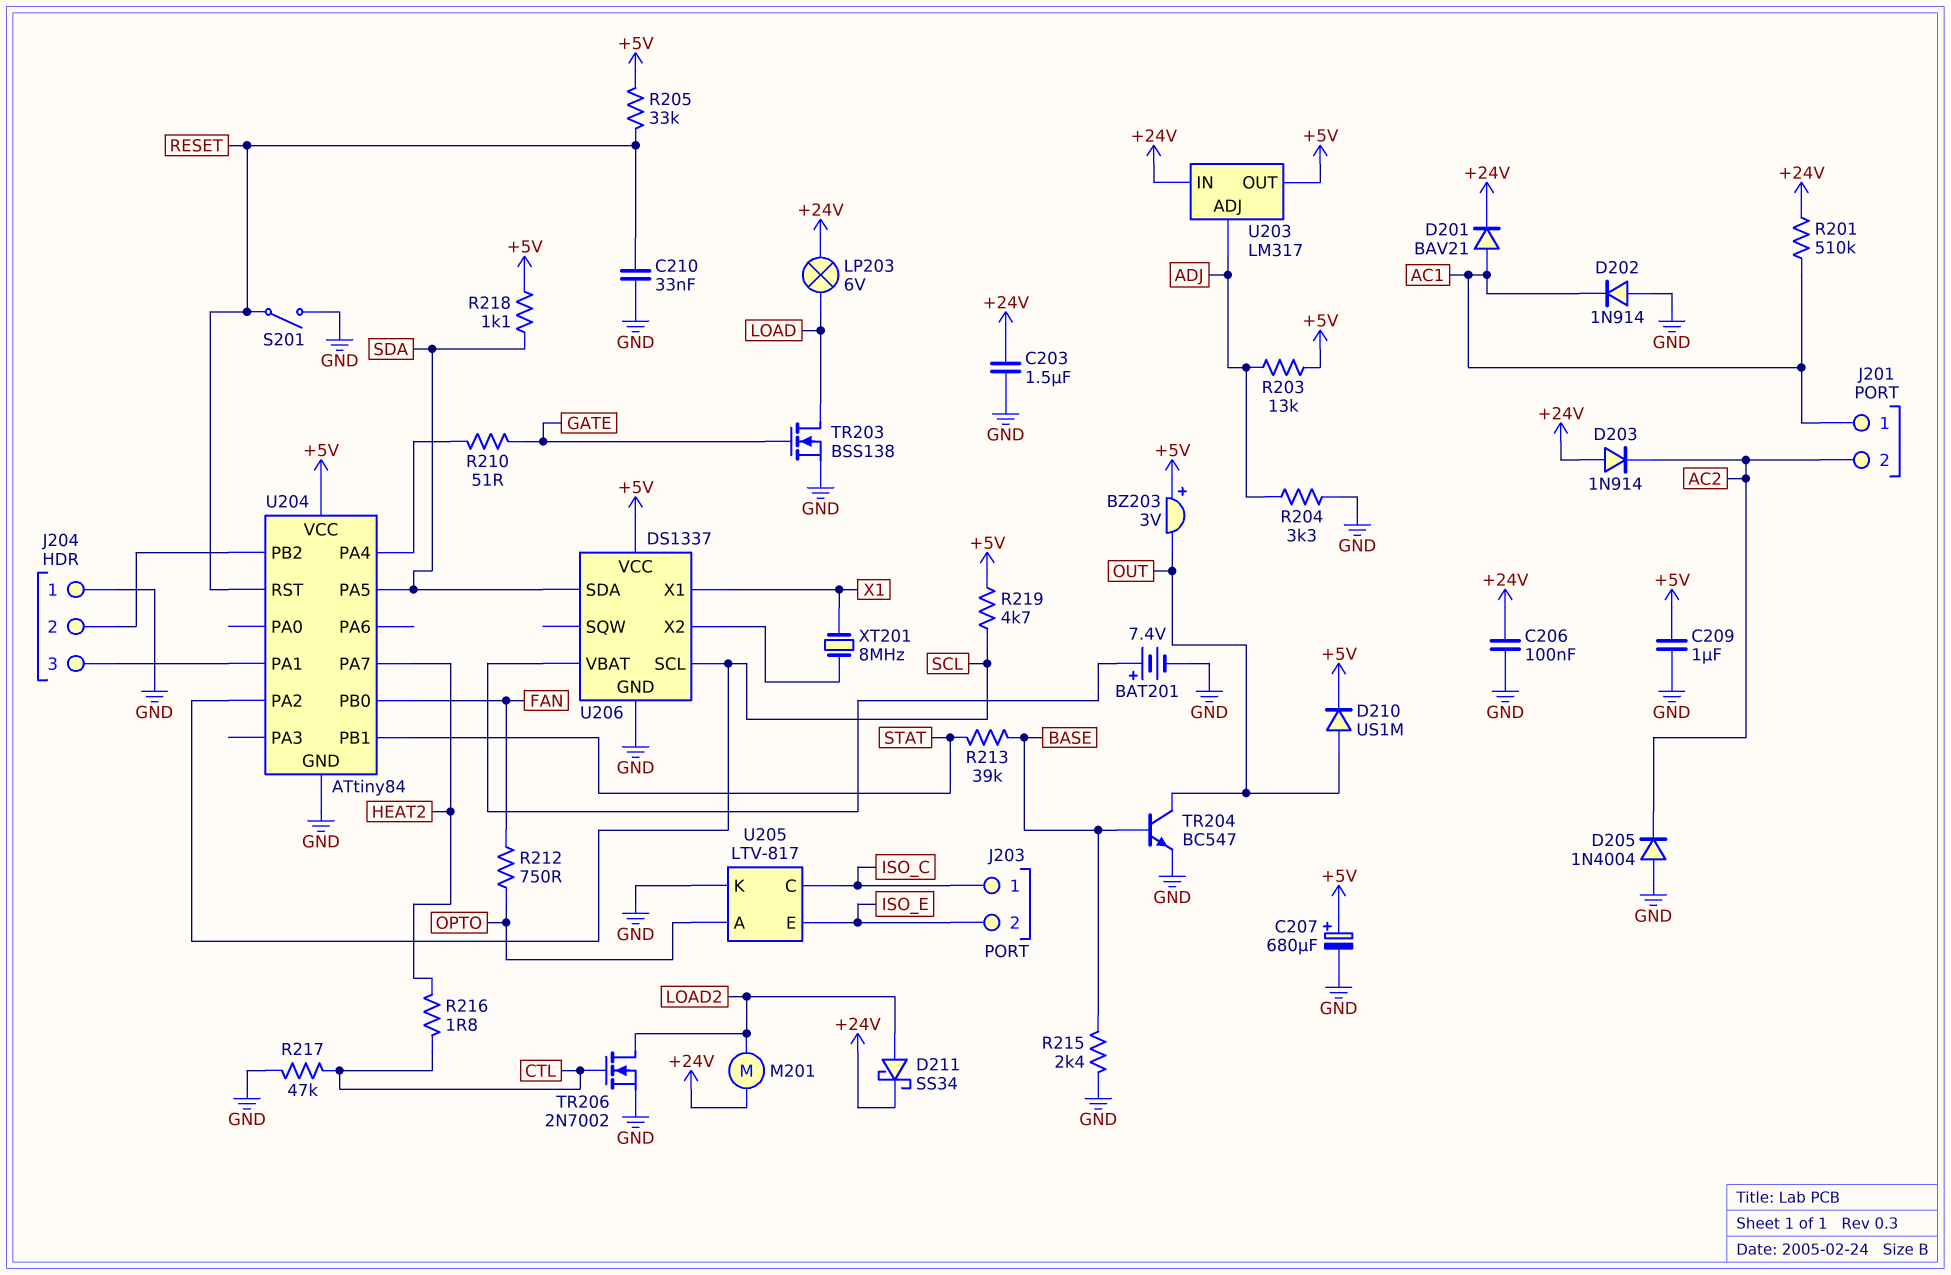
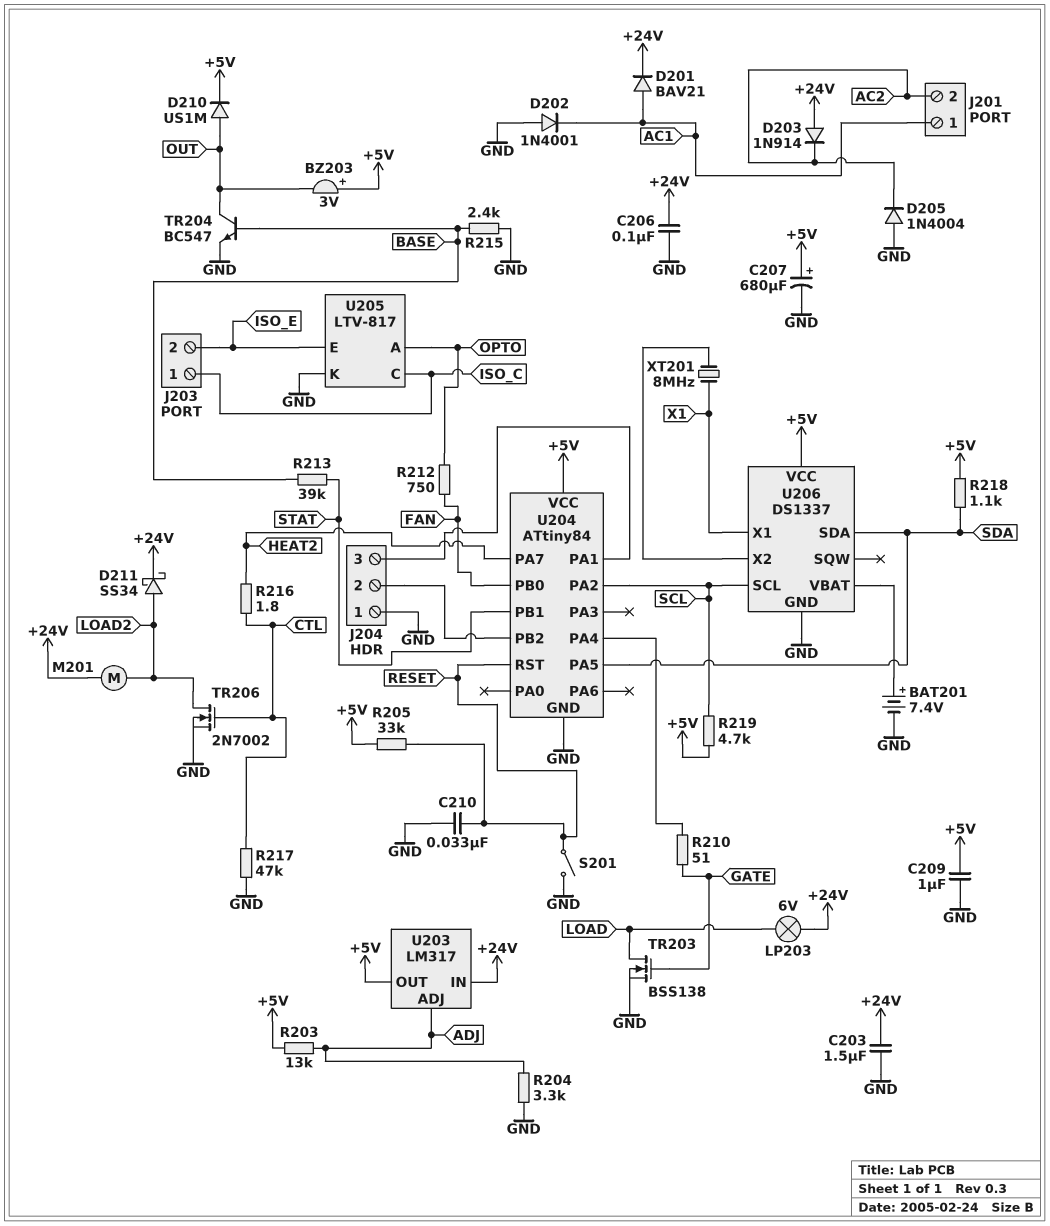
D202: diode 1N914 (A GND, K AC1) -> diode 1N4001 (A GND, K AC1)
R201: 510k (+24V, AC1) -> none

